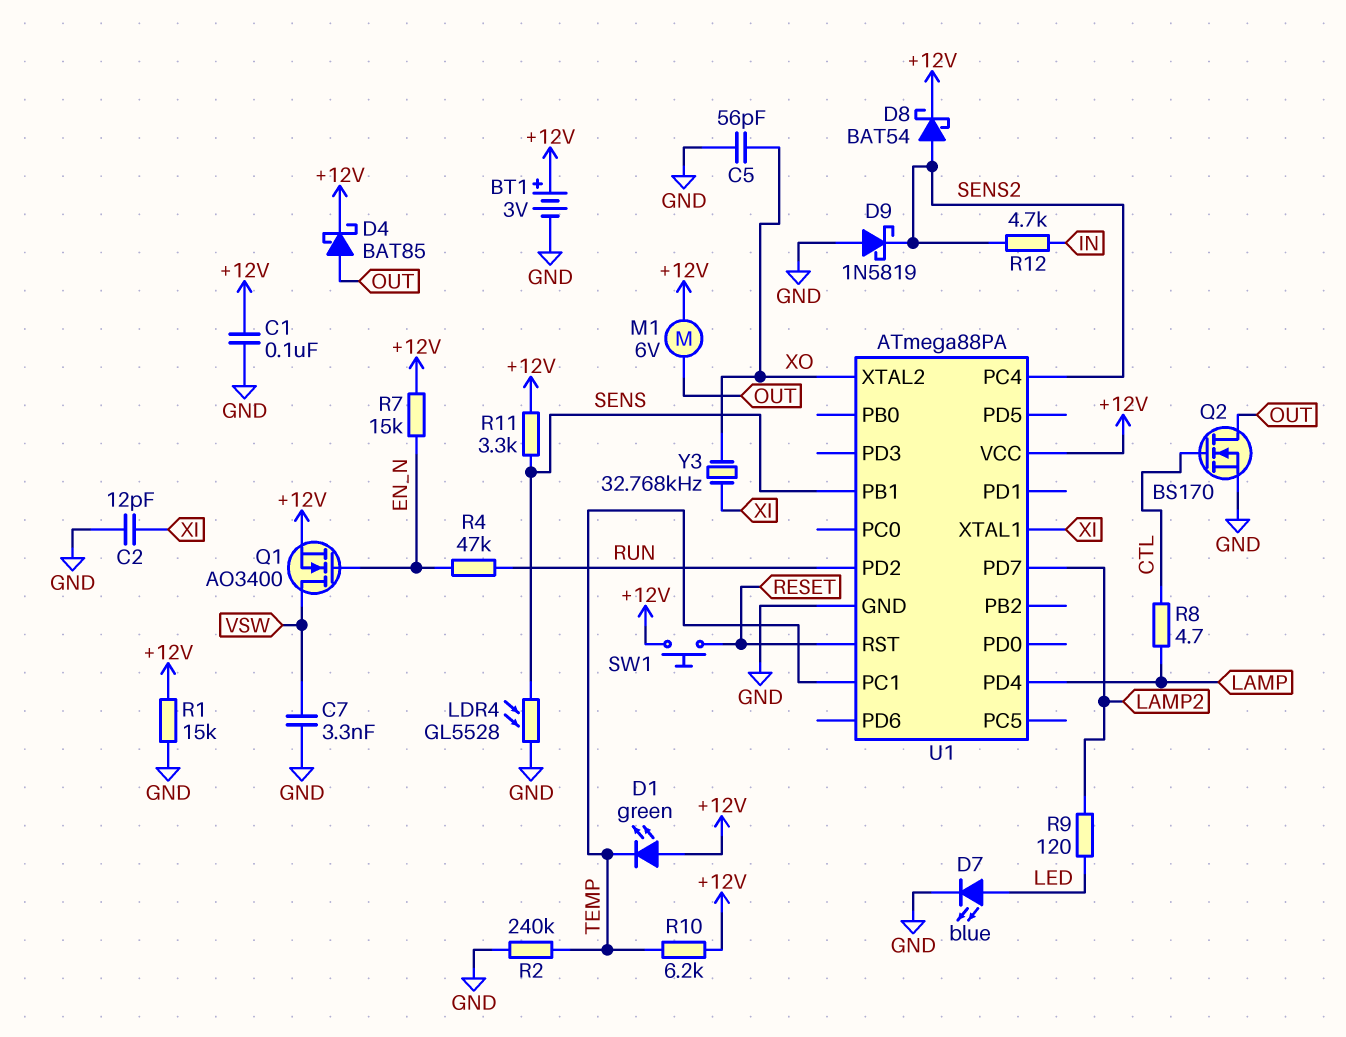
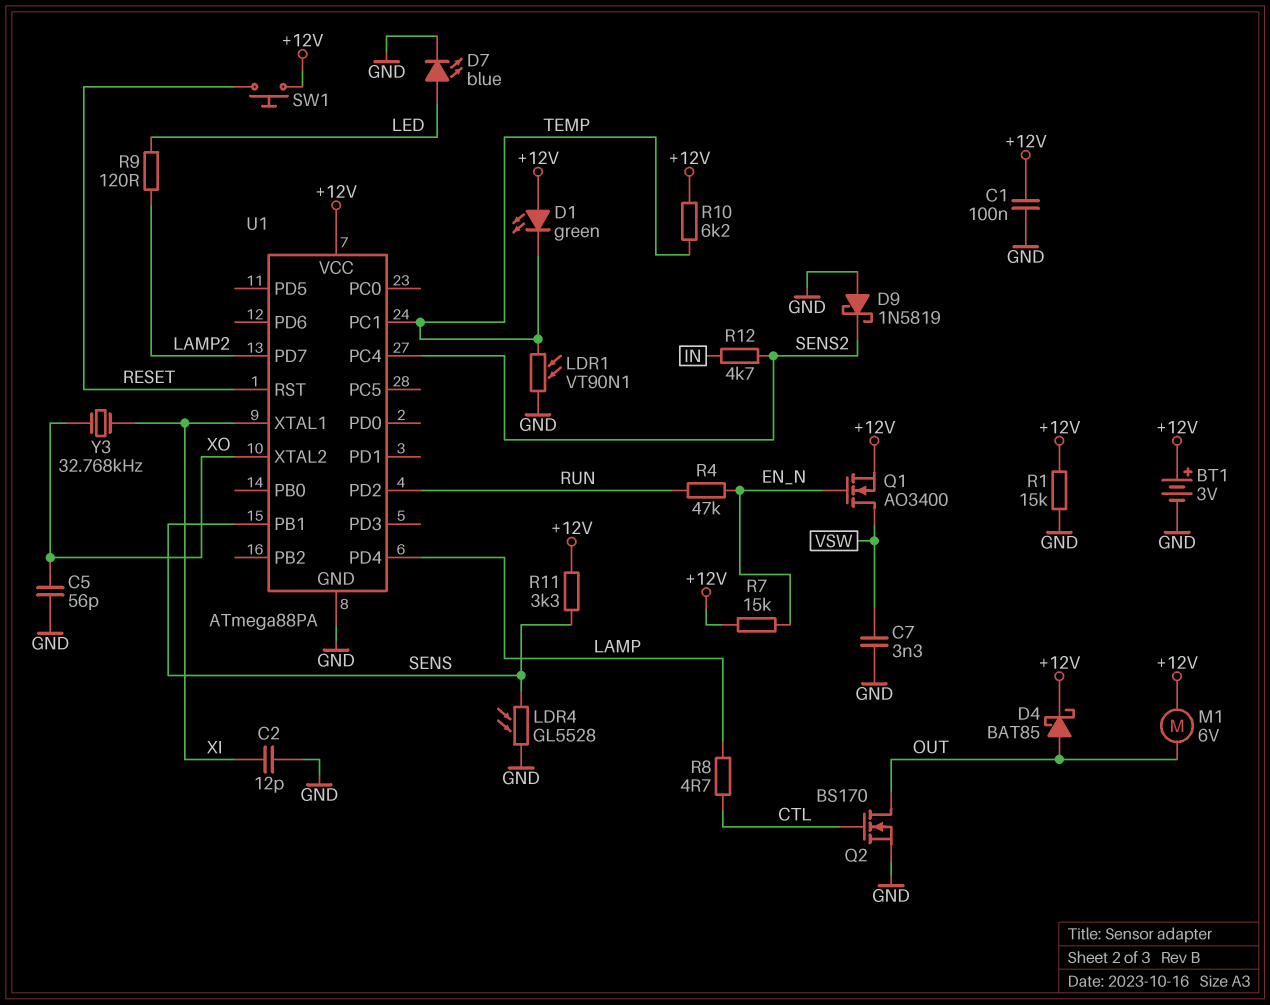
D8: schottky BAT54 (A SENS2, K +12V) -> none
LDR1: none -> VT90N1 (GND, TEMP)
R2: 240k (GND, TEMP) -> none

